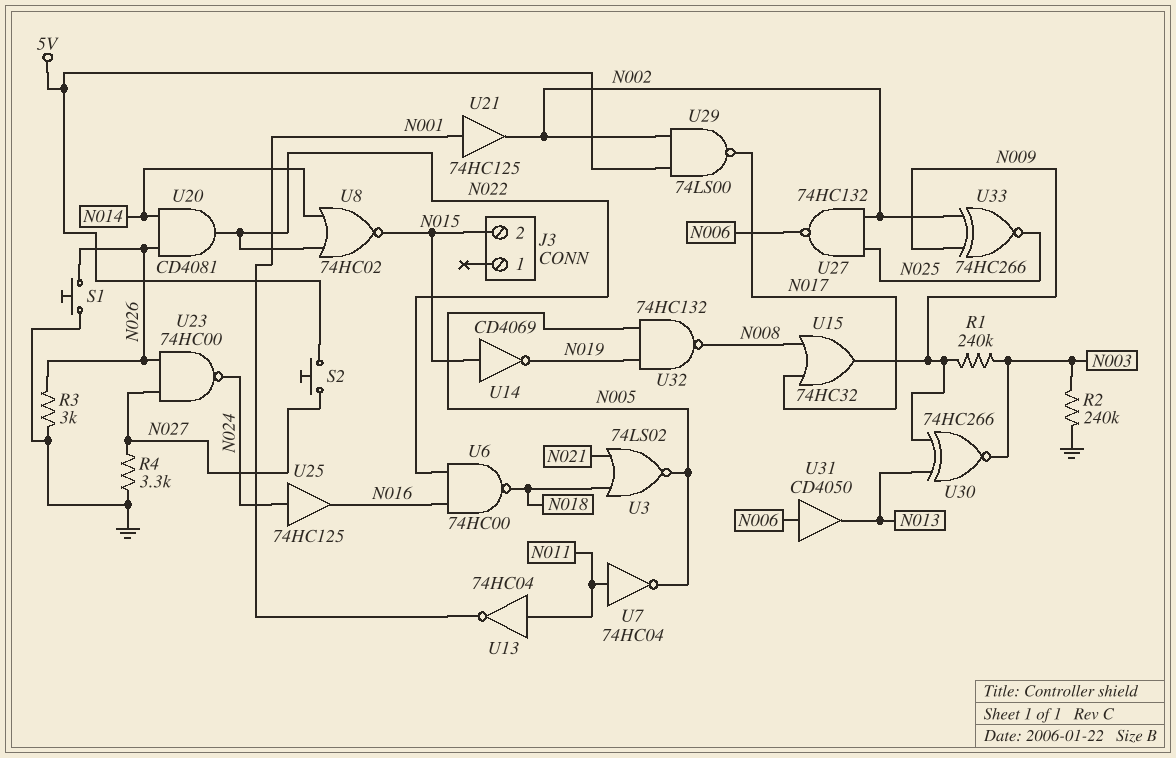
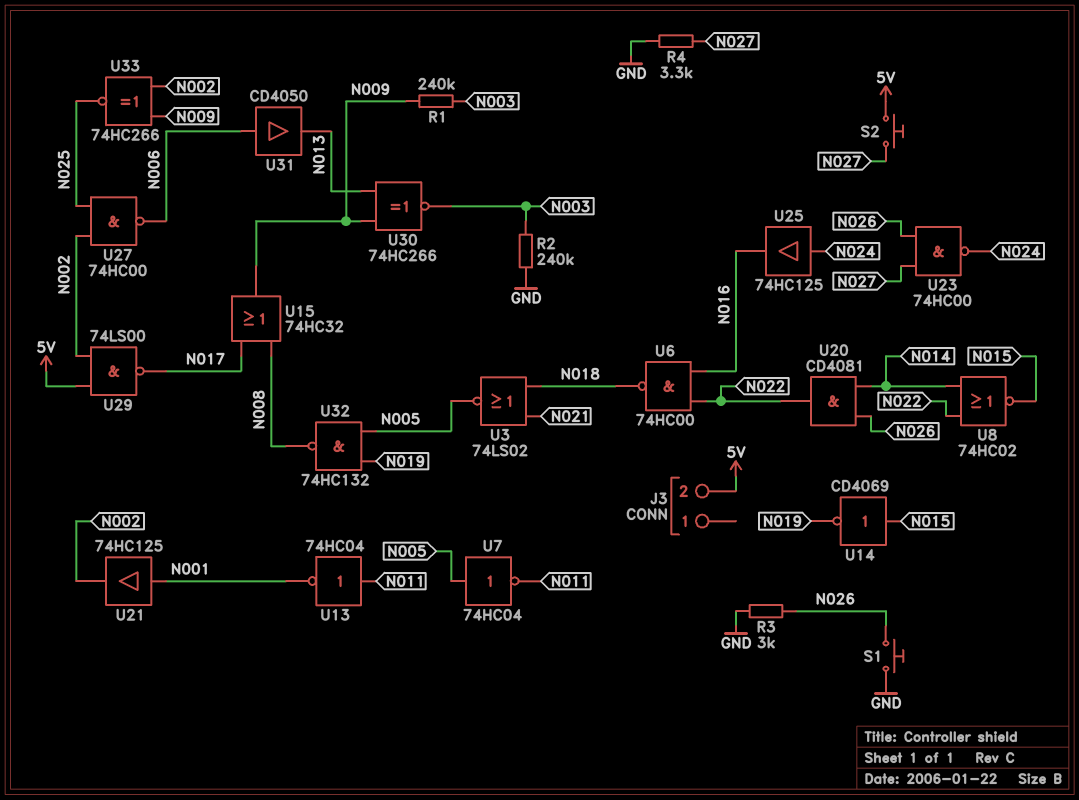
J3 pin 2: N015 -> 5V
U7: NOT 74HC04 (in N011, out N005) -> NOT 74HC04 (in N005, out N011)
U27: NAND 74HC132 (in N002, in N025, out N006) -> NAND 74HC00 (in N002, in N025, out N006)

